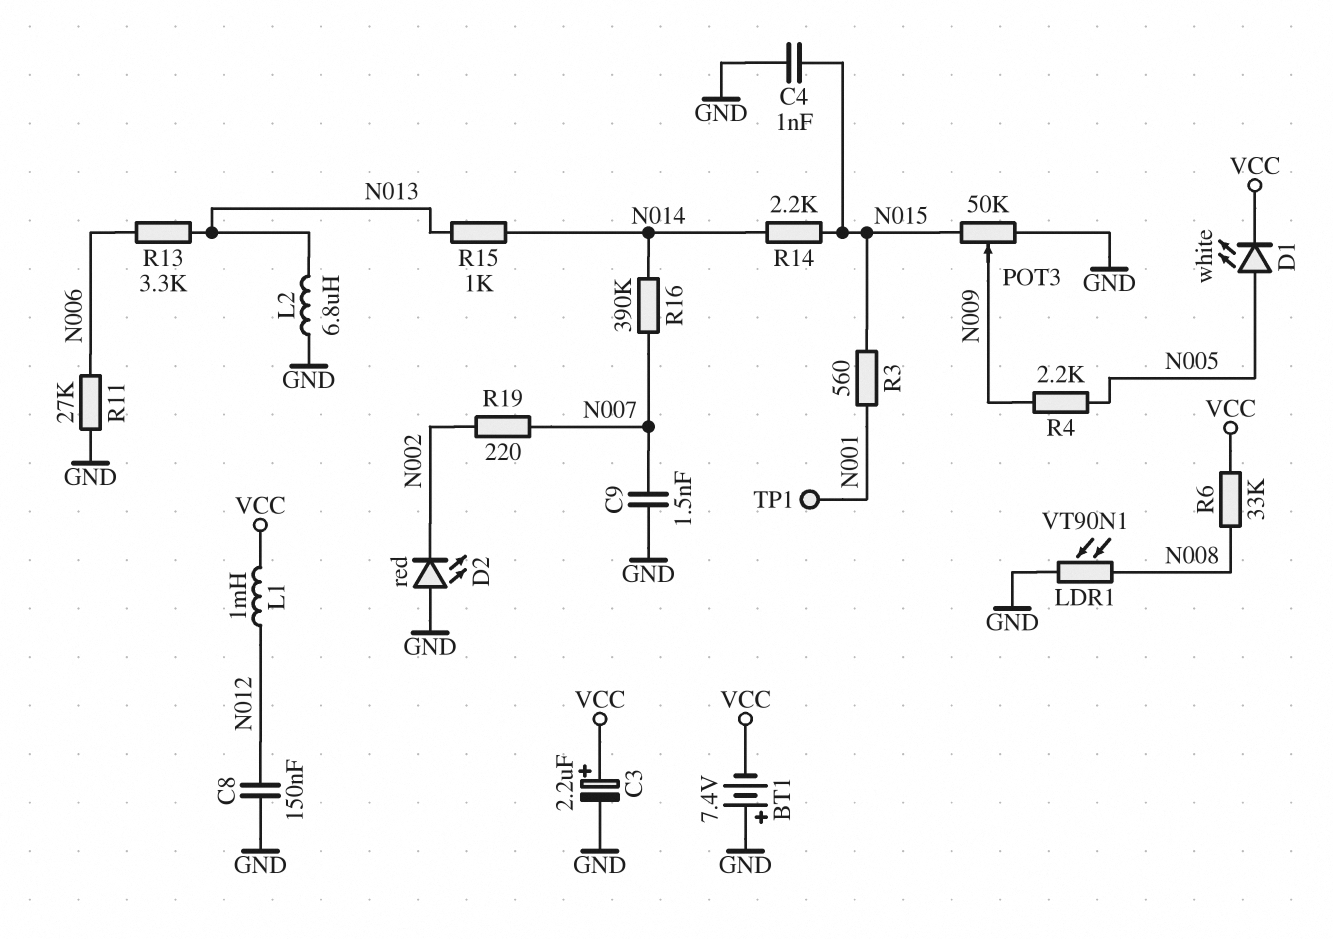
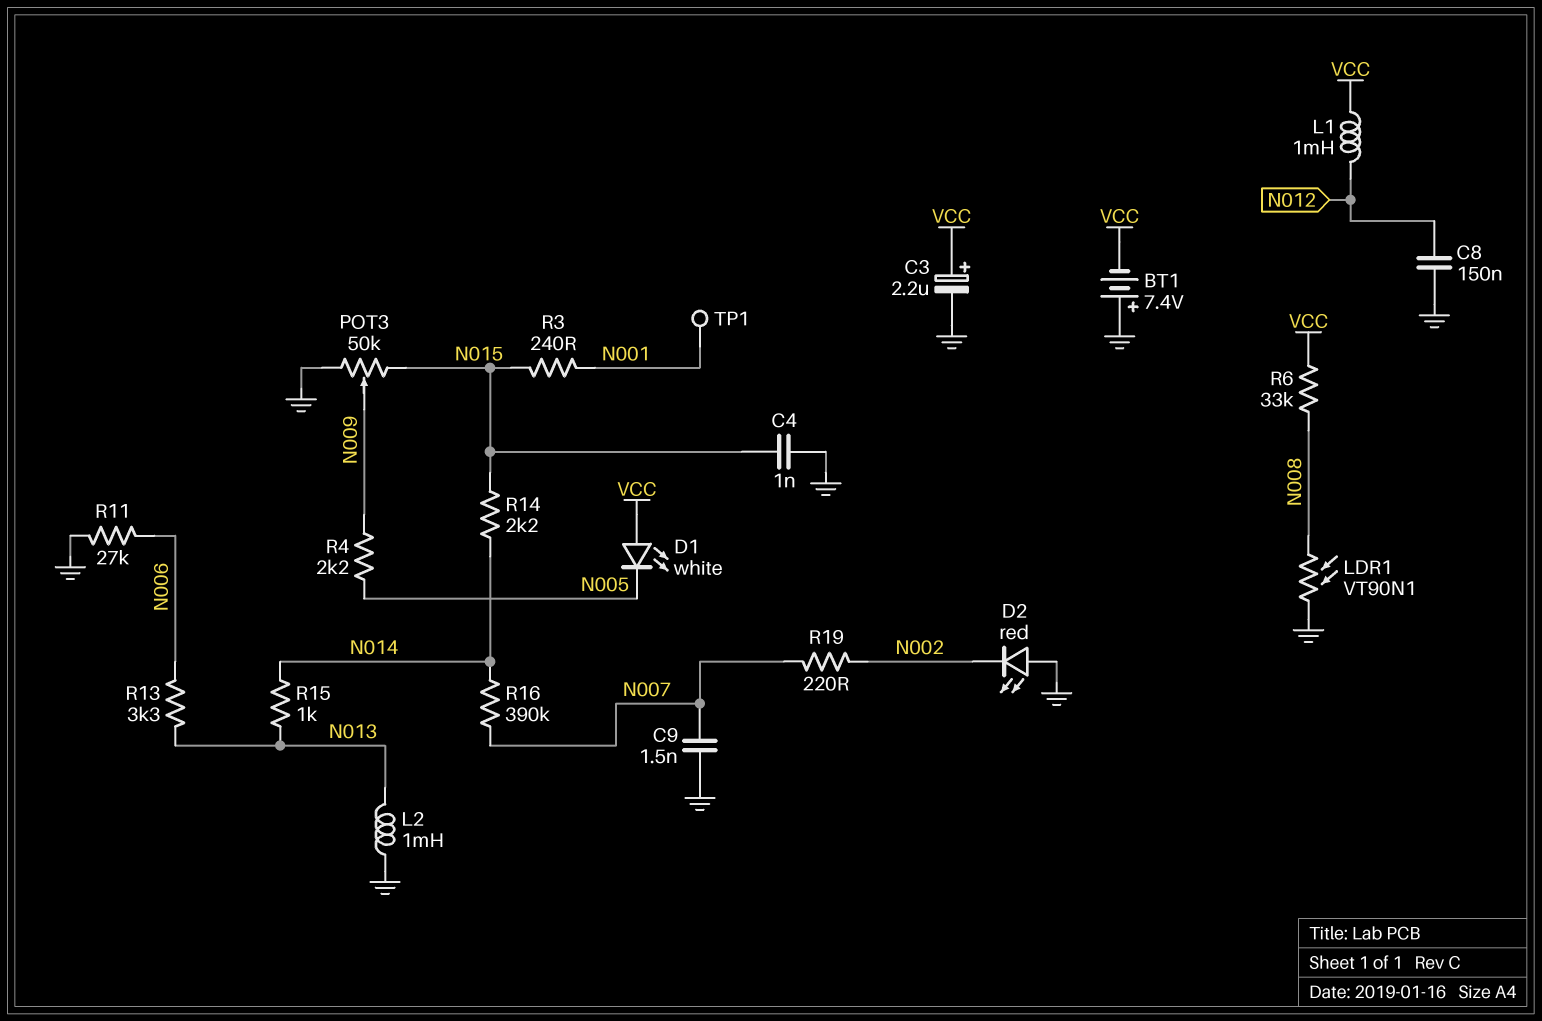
D1: LED white (A N005, K VCC) -> LED white (A VCC, K N005)
L2: 6.8uH (GND, N013) -> 1mH (GND, N013)
R3: 560 (N001, N015) -> 240 (N001, N015)

